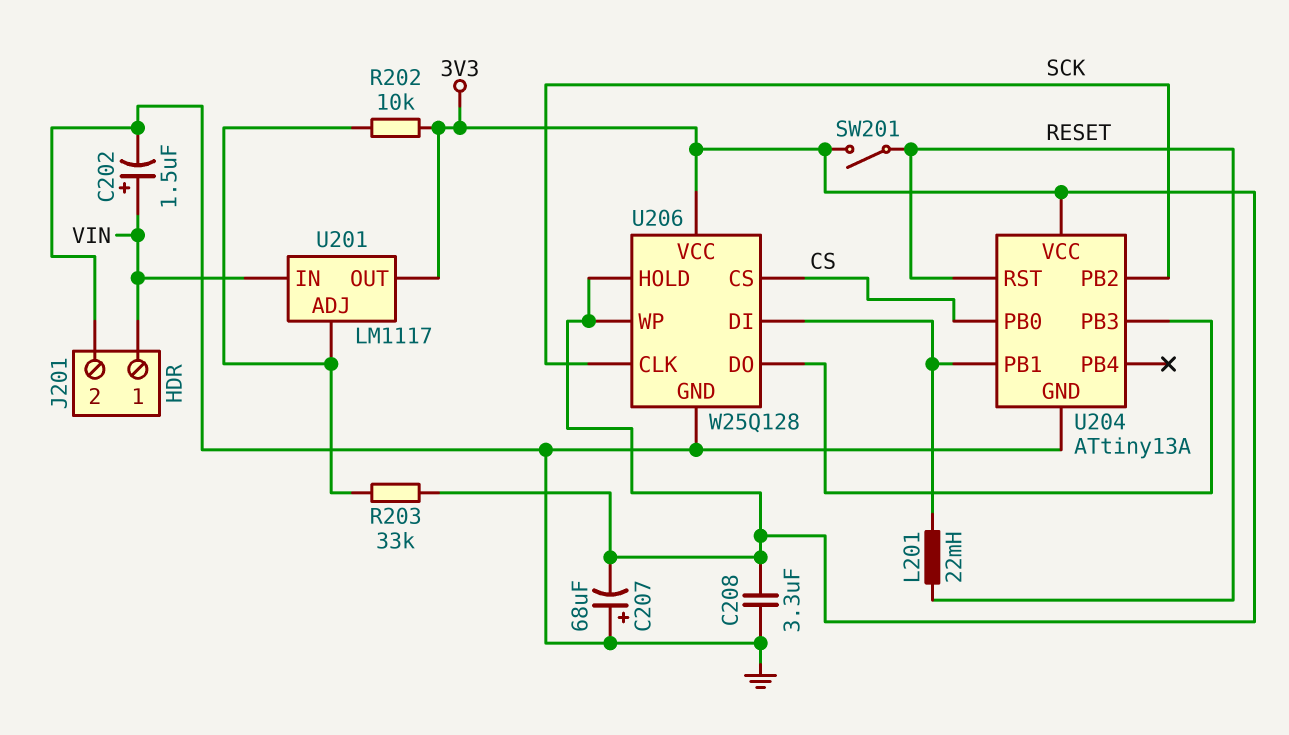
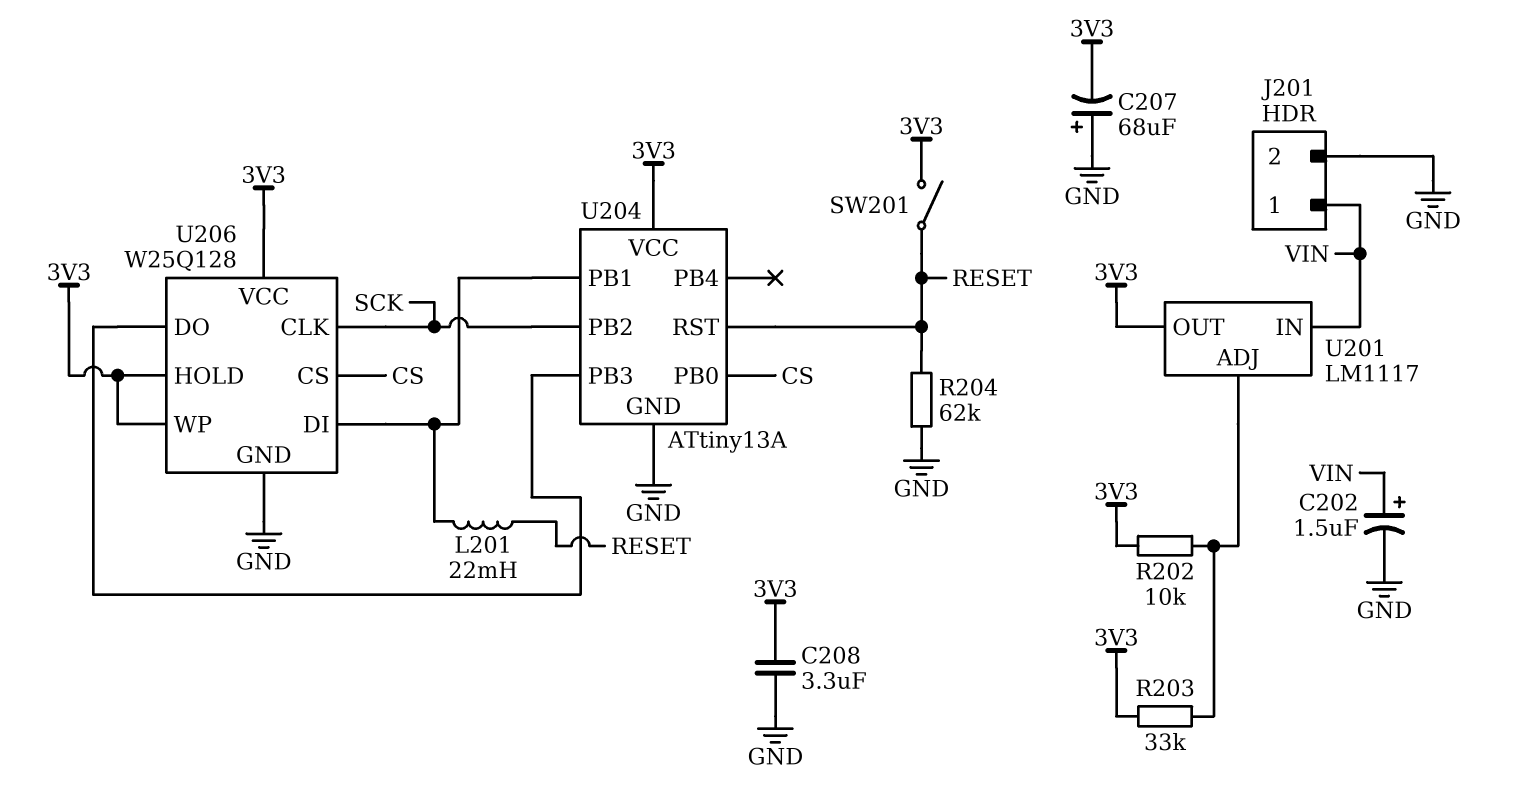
R204: none -> 62k (GND, RESET)

